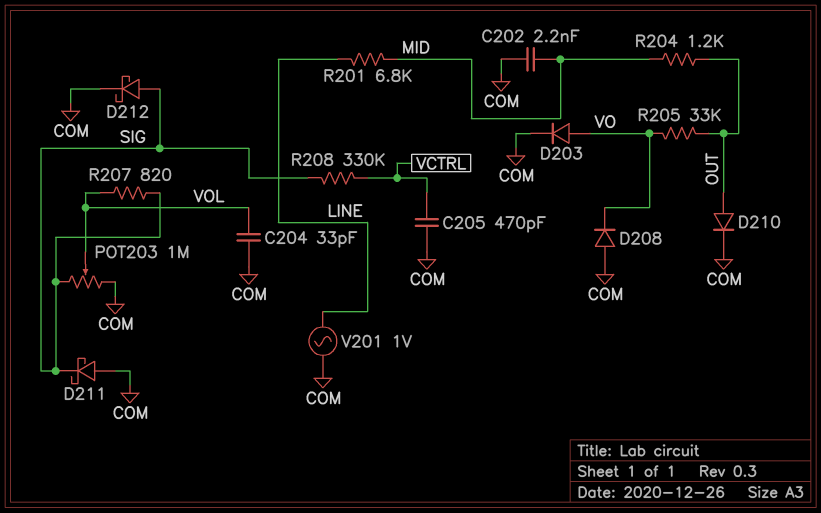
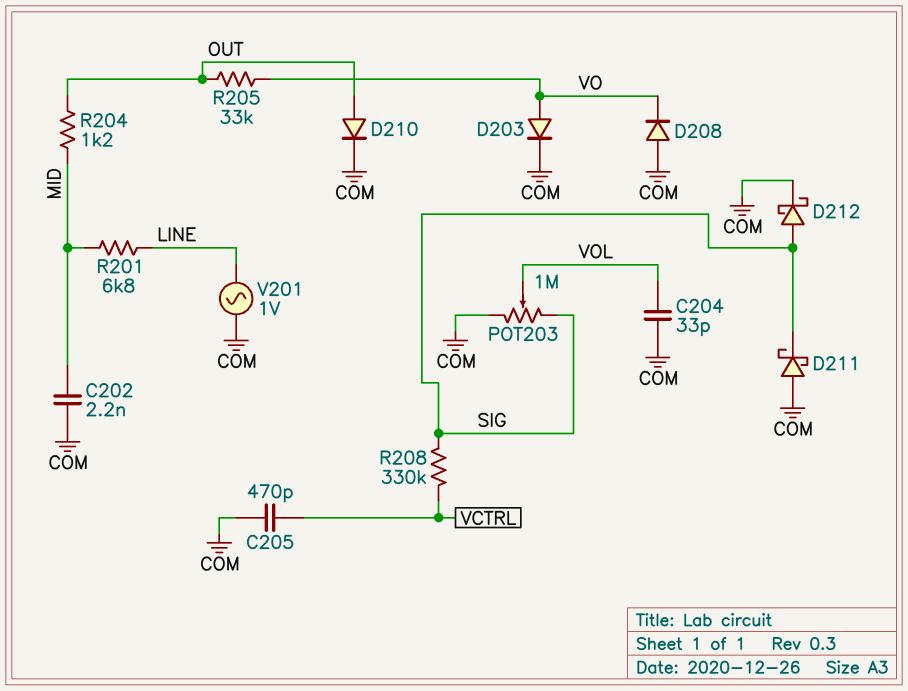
R207: 820 (SIG, VOL) -> none

